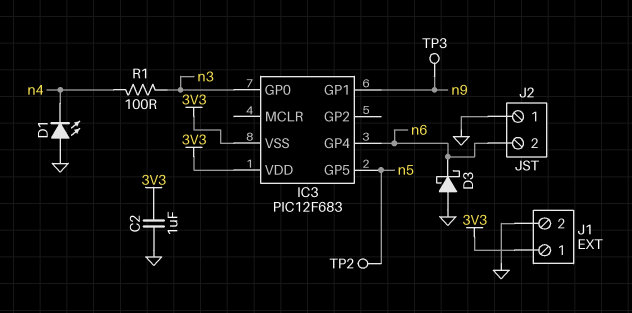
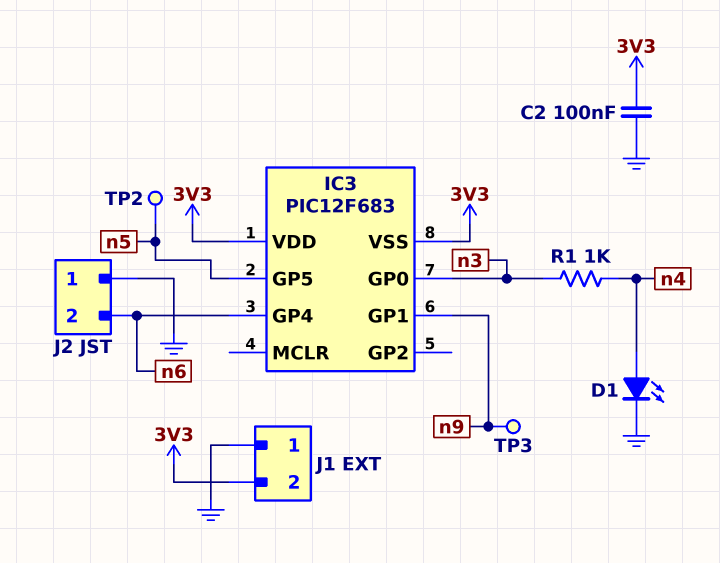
C2: 1uF (3V3, GND) -> 100nF (3V3, GND)
D1: LED (A GND, K n4) -> LED (A n4, K GND)
D3: schottky (A GND, K n6) -> none
J1 pin 1: 3V3 -> GND
J1 pin 2: GND -> 3V3
R1: 100 (n3, n4) -> 1k (n3, n4)

